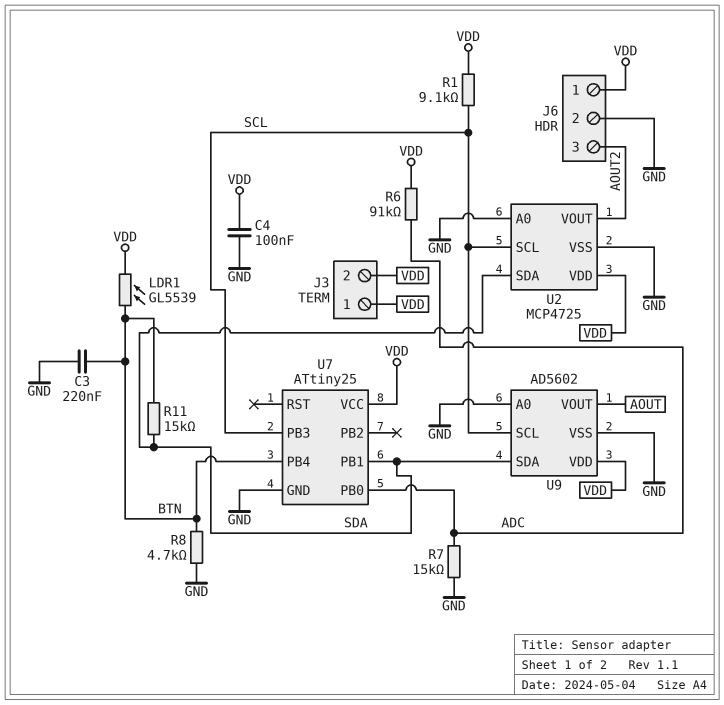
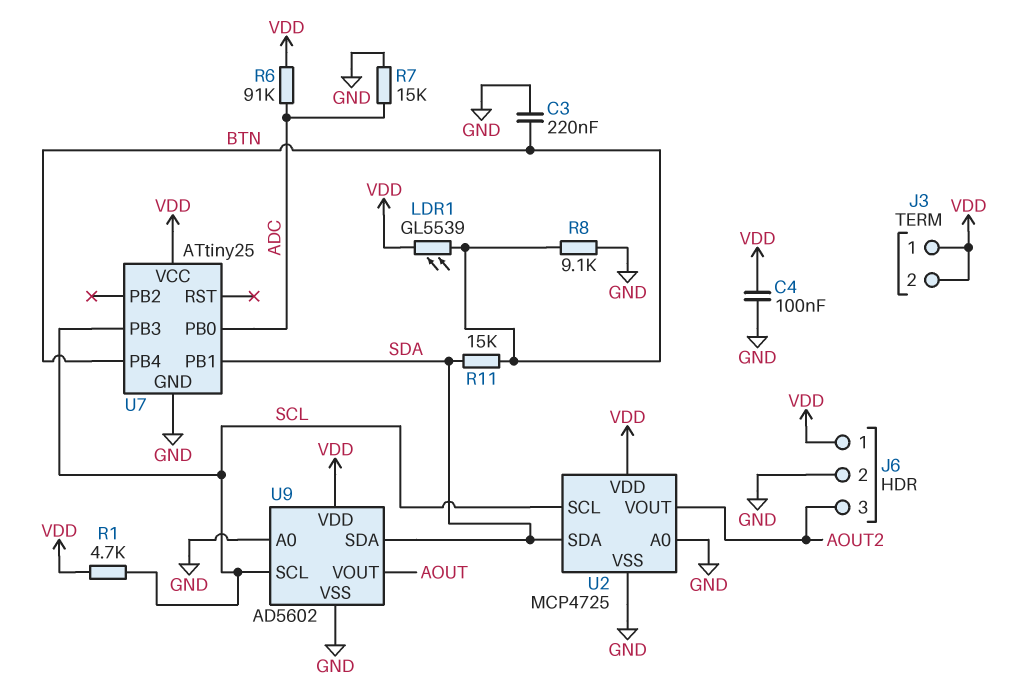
R1: 9.1k (SCL, VDD) -> 4.7k (SCL, VDD)
R8: 4.7k (BTN, GND) -> 9.1k (BTN, GND)

